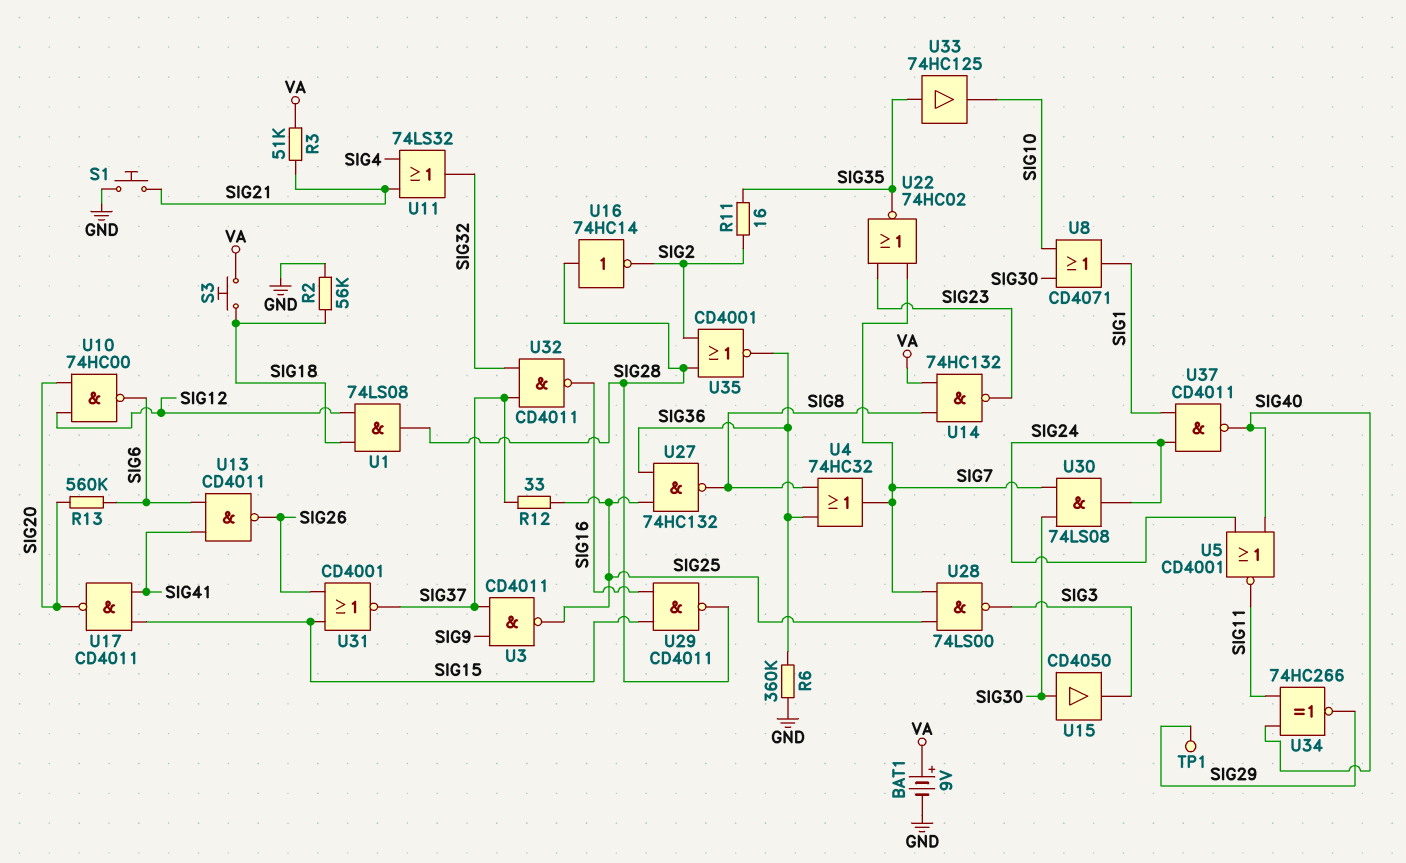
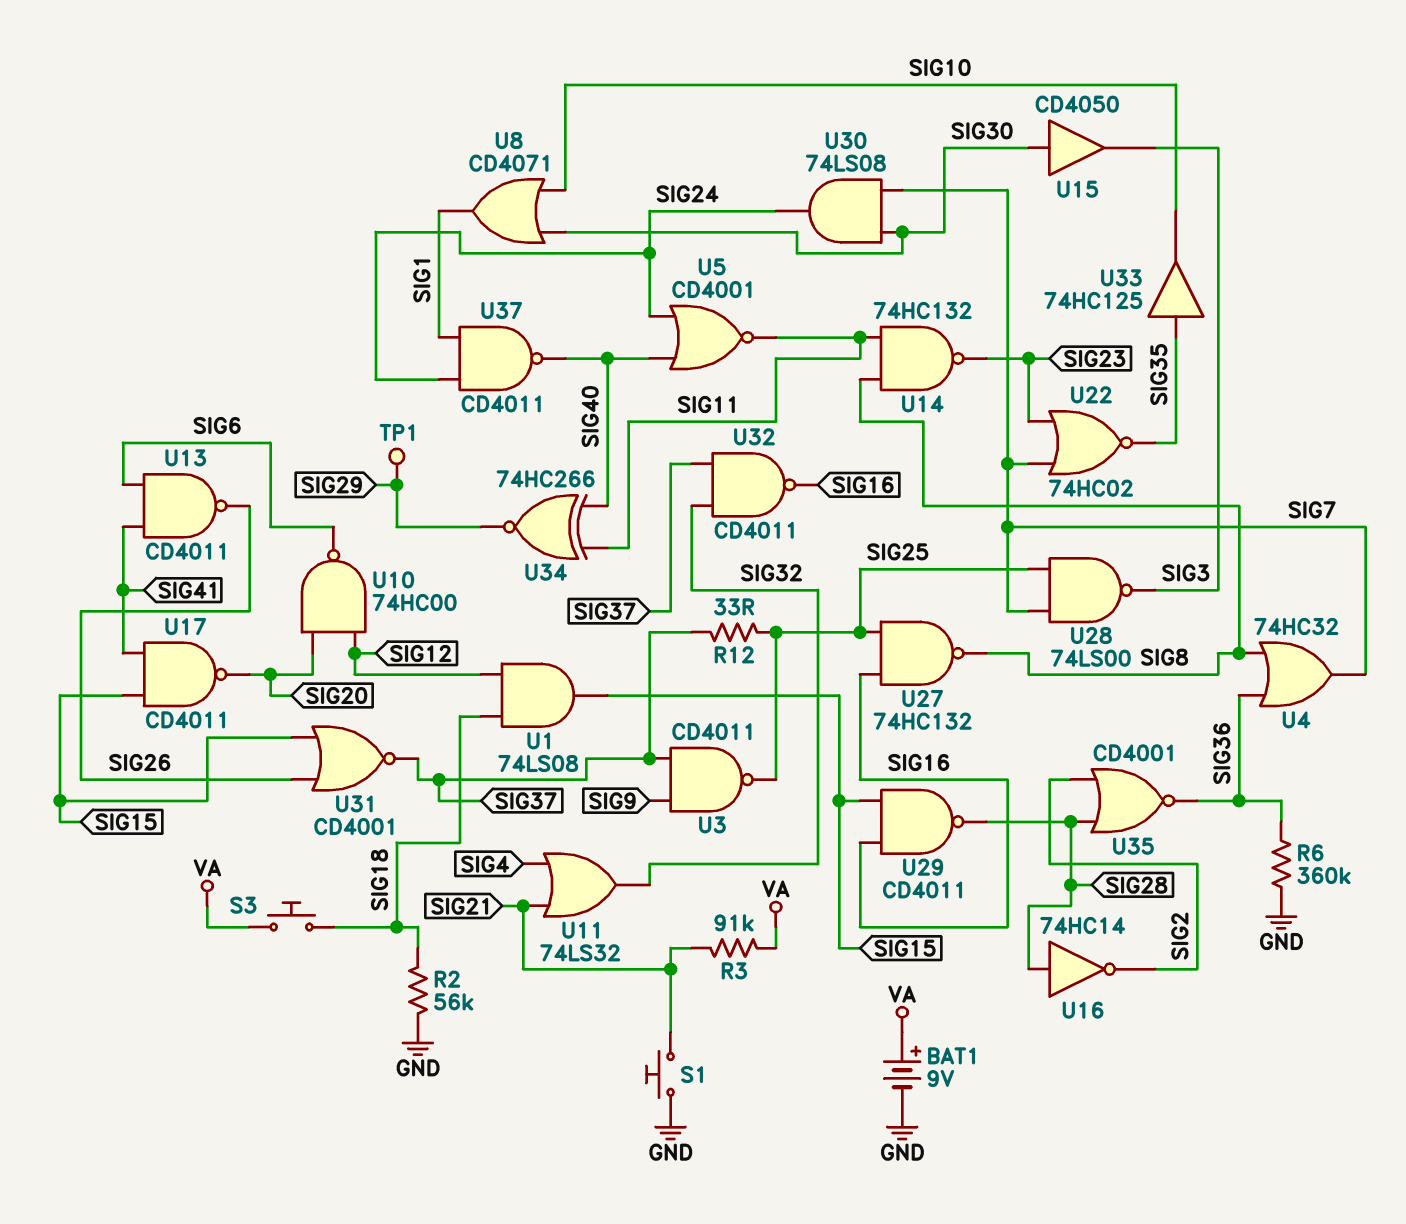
R3: 51k (SIG21, VA) -> 91k (SIG21, VA)
R11: 16 (SIG2, SIG35) -> none
R13: 560k (SIG6, SIG20) -> none
U1: AND 74LS08 (in SIG12, in SIG18, out SIG28) -> AND 74LS08 (in SIG12, in SIG18, out SIG15)
U14: NAND 74HC132 (in SIG8, in VA, out SIG23) -> NAND 74HC132 (in SIG8, in SIG11, out SIG23)
U27: NAND 74HC132 (in SIG25, in SIG36, out SIG8) -> NAND 74HC132 (in SIG16, in SIG25, out SIG8)

